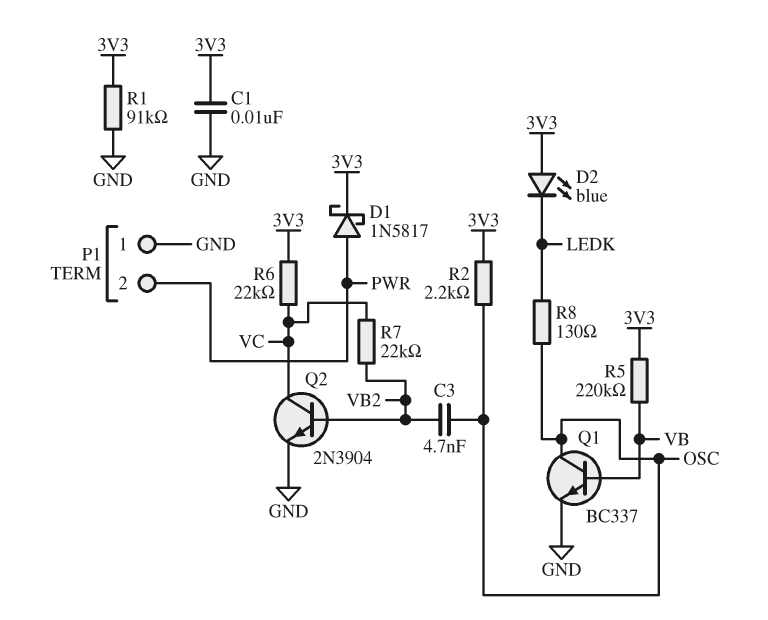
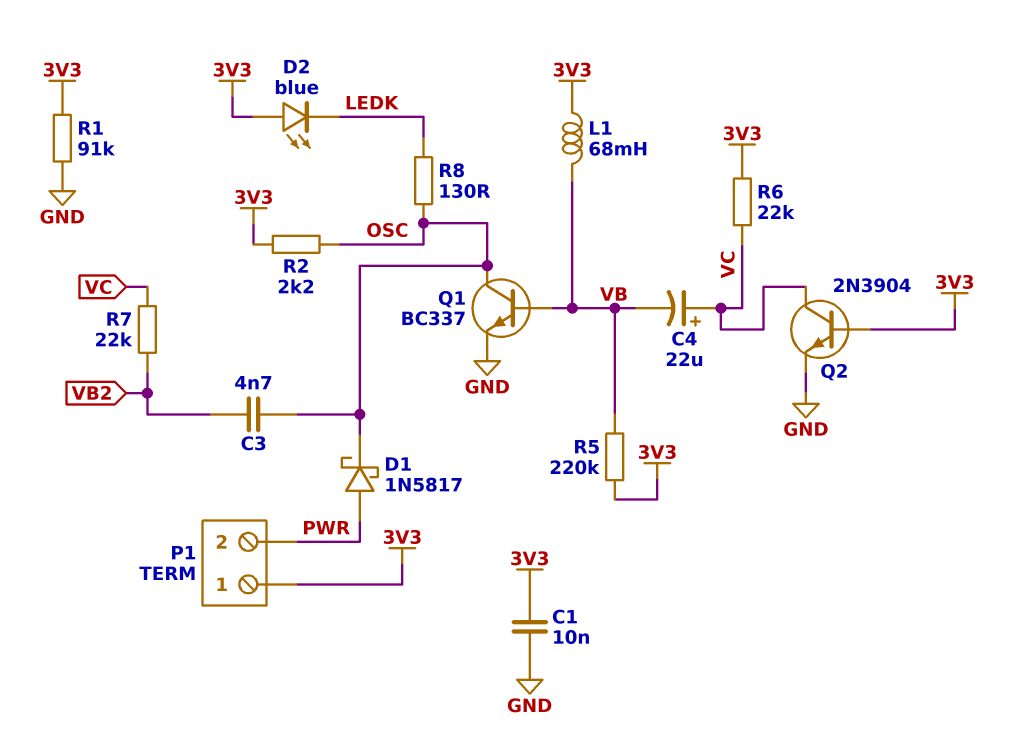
C4: none -> 22uF (plus VC, minus VB)
D1: schottky 1N5817 (A PWR, K 3V3) -> schottky 1N5817 (A PWR, K OSC)
L1: none -> 68mH (3V3, VB)
P1 pin 1: GND -> 3V3
Q2: NPN 2N3904 (B VB2, C VC, E GND) -> NPN 2N3904 (B 3V3, C VC, E GND)

